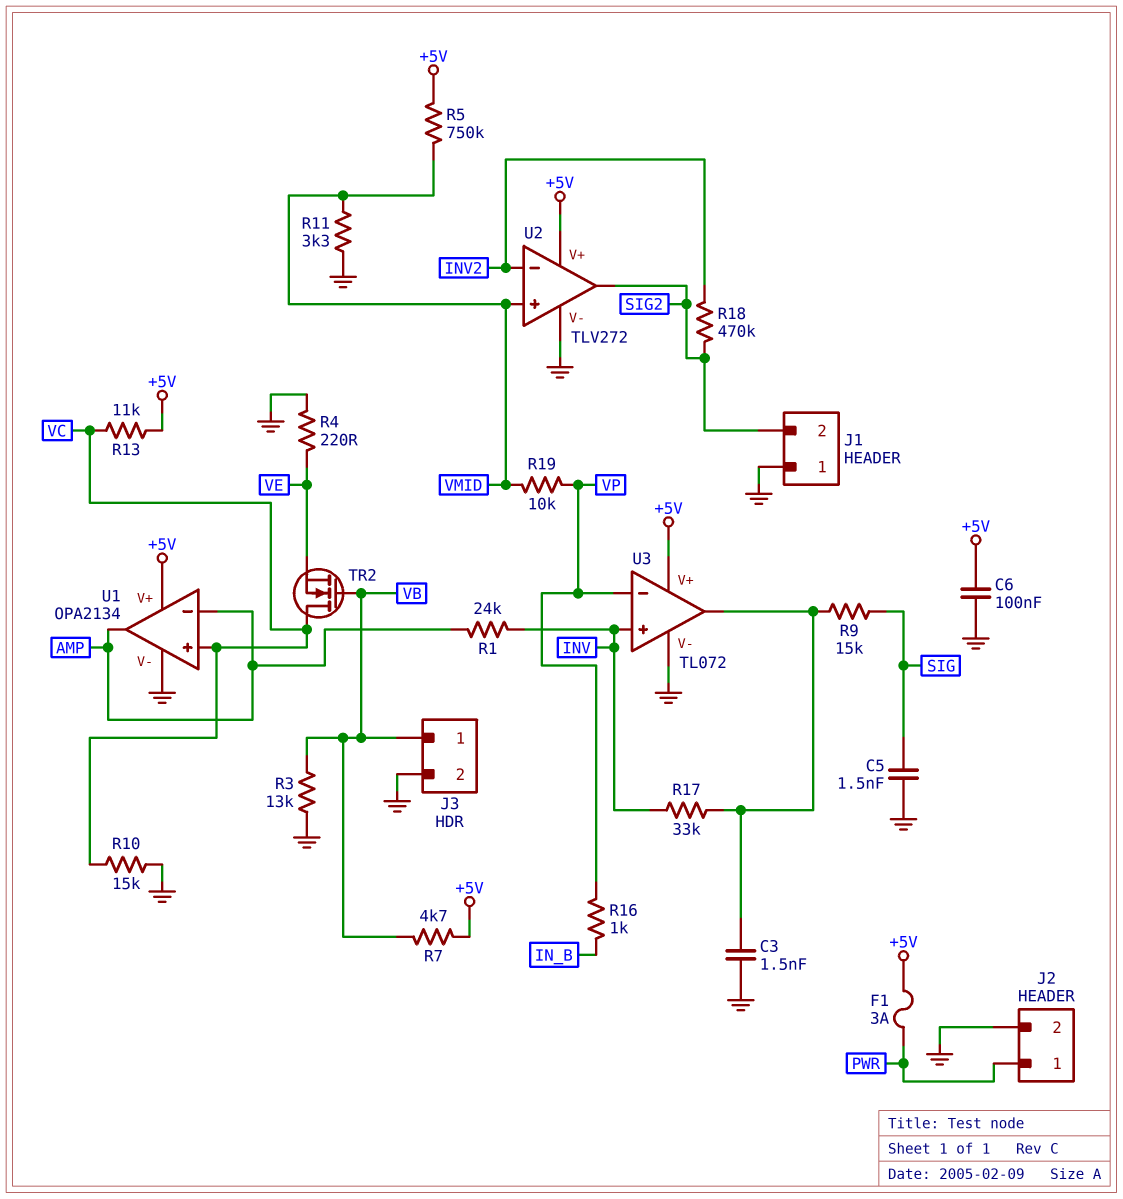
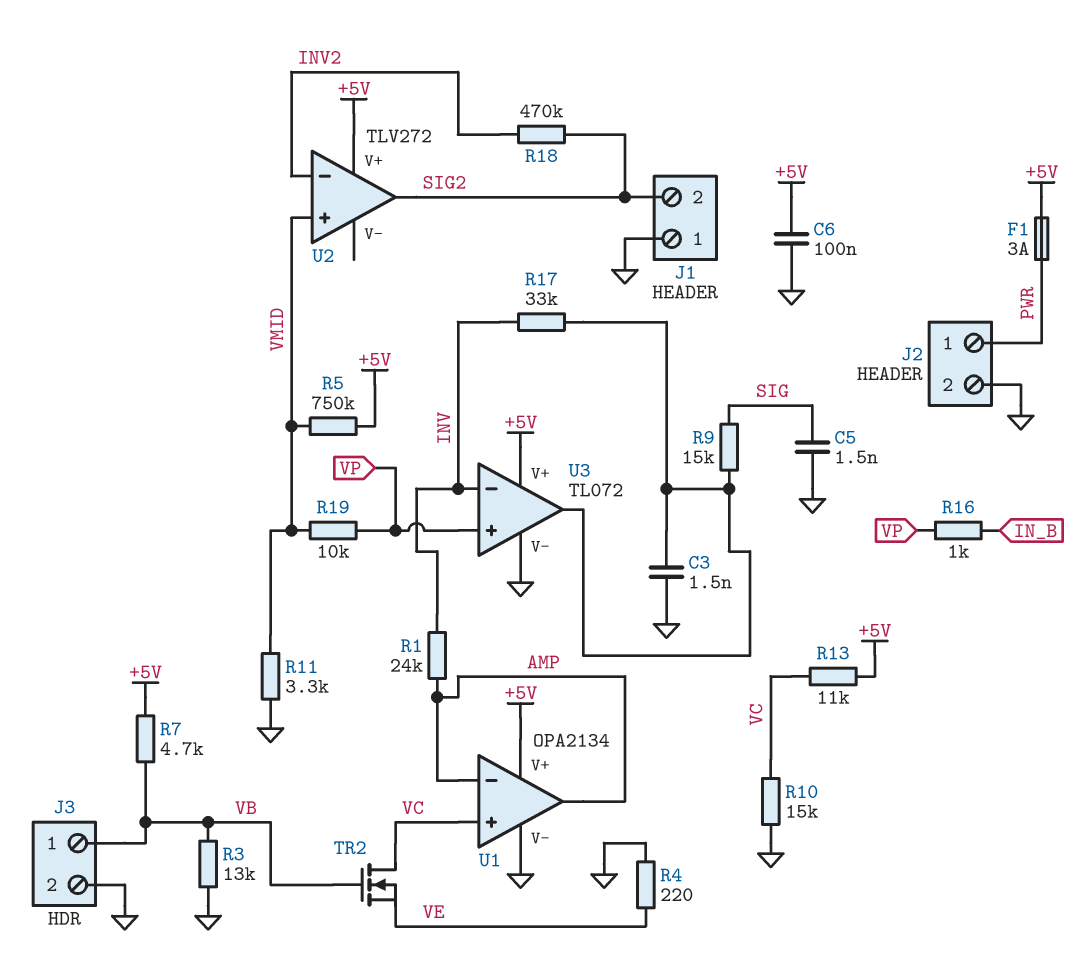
U2 pin V-: GND -> none
U3 pin in+: INV -> VP
U3 pin in-: VP -> INV

